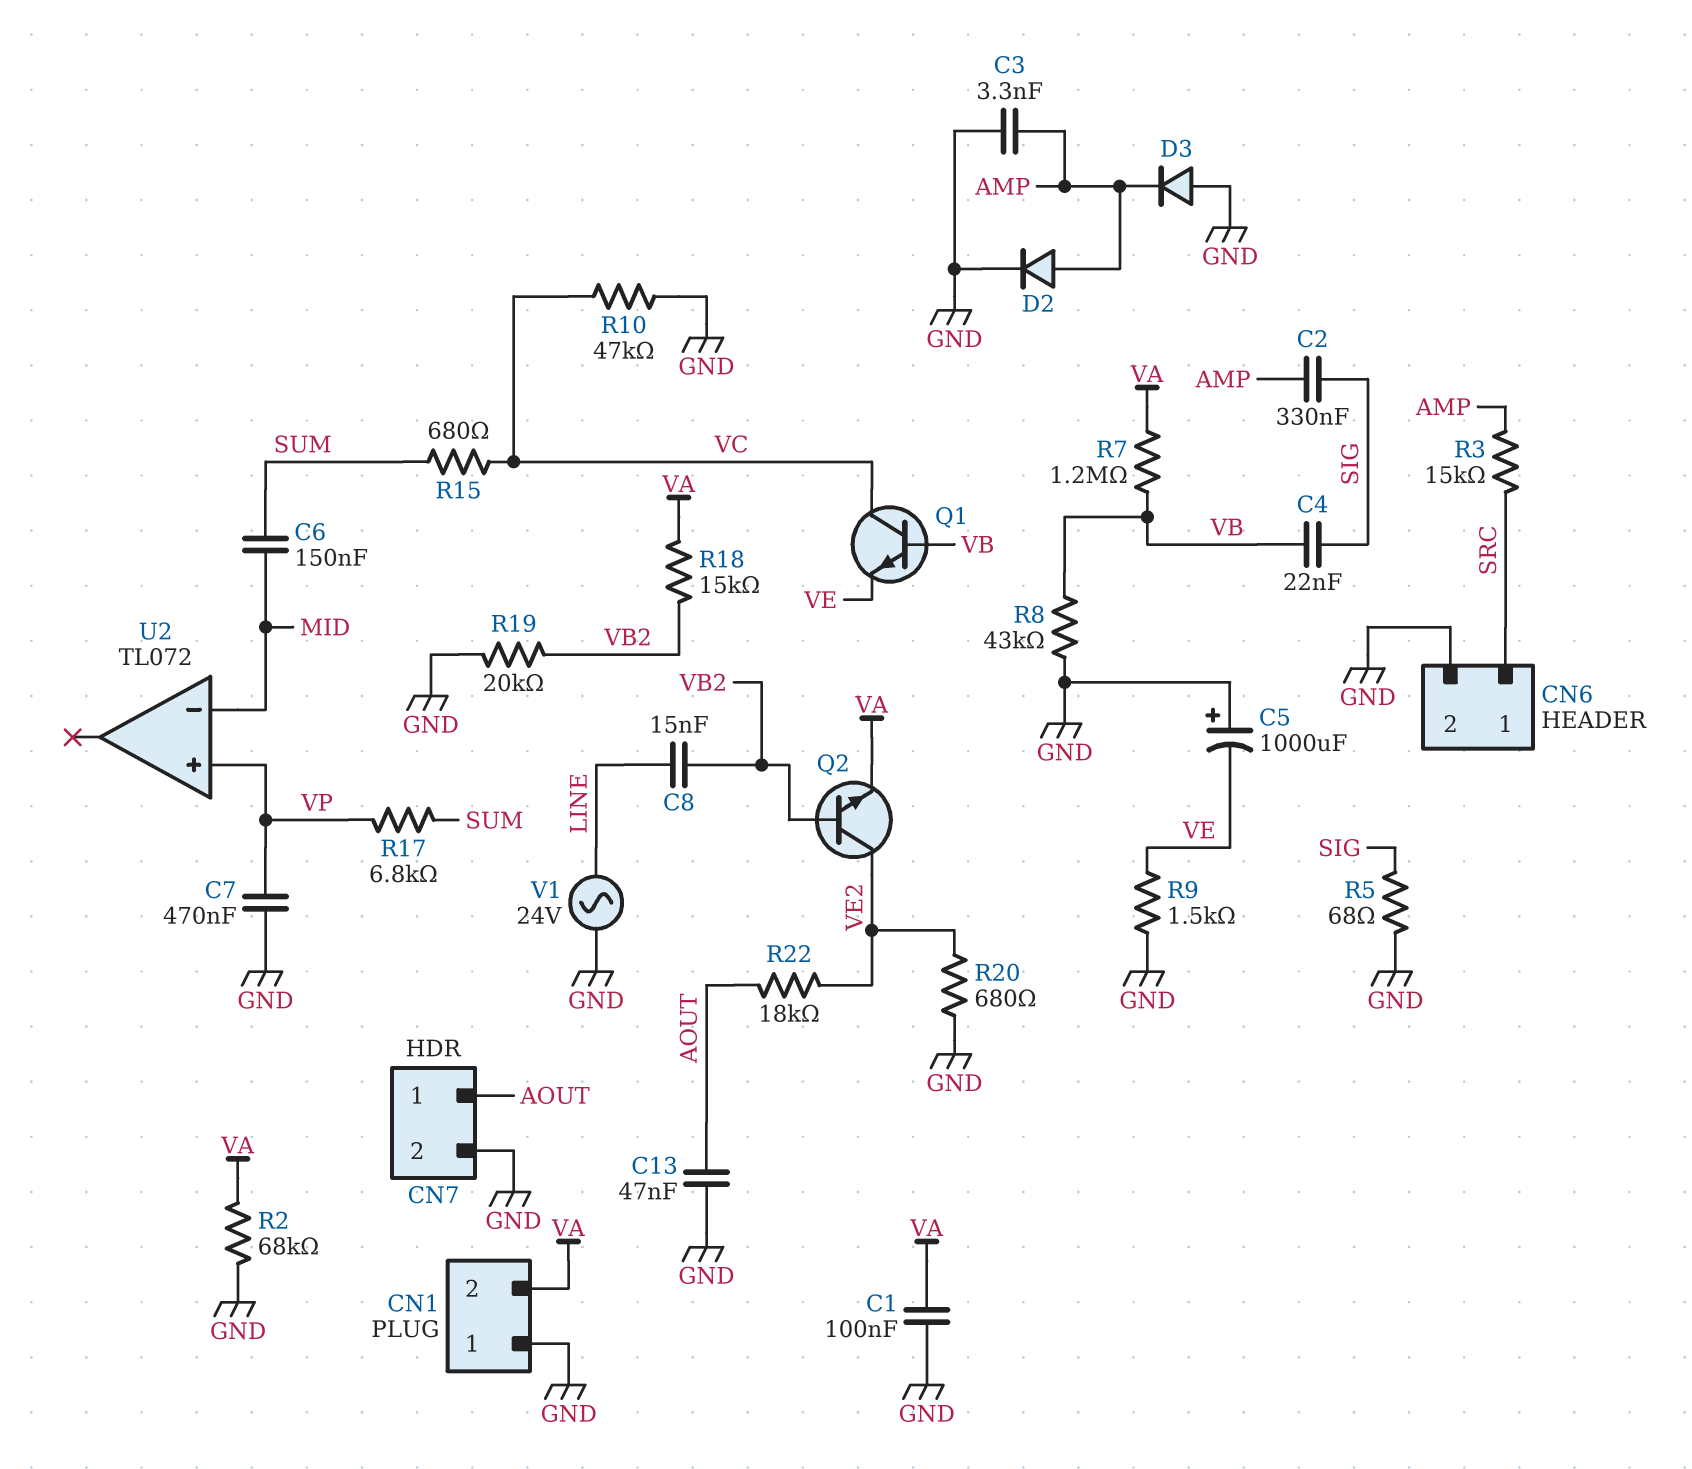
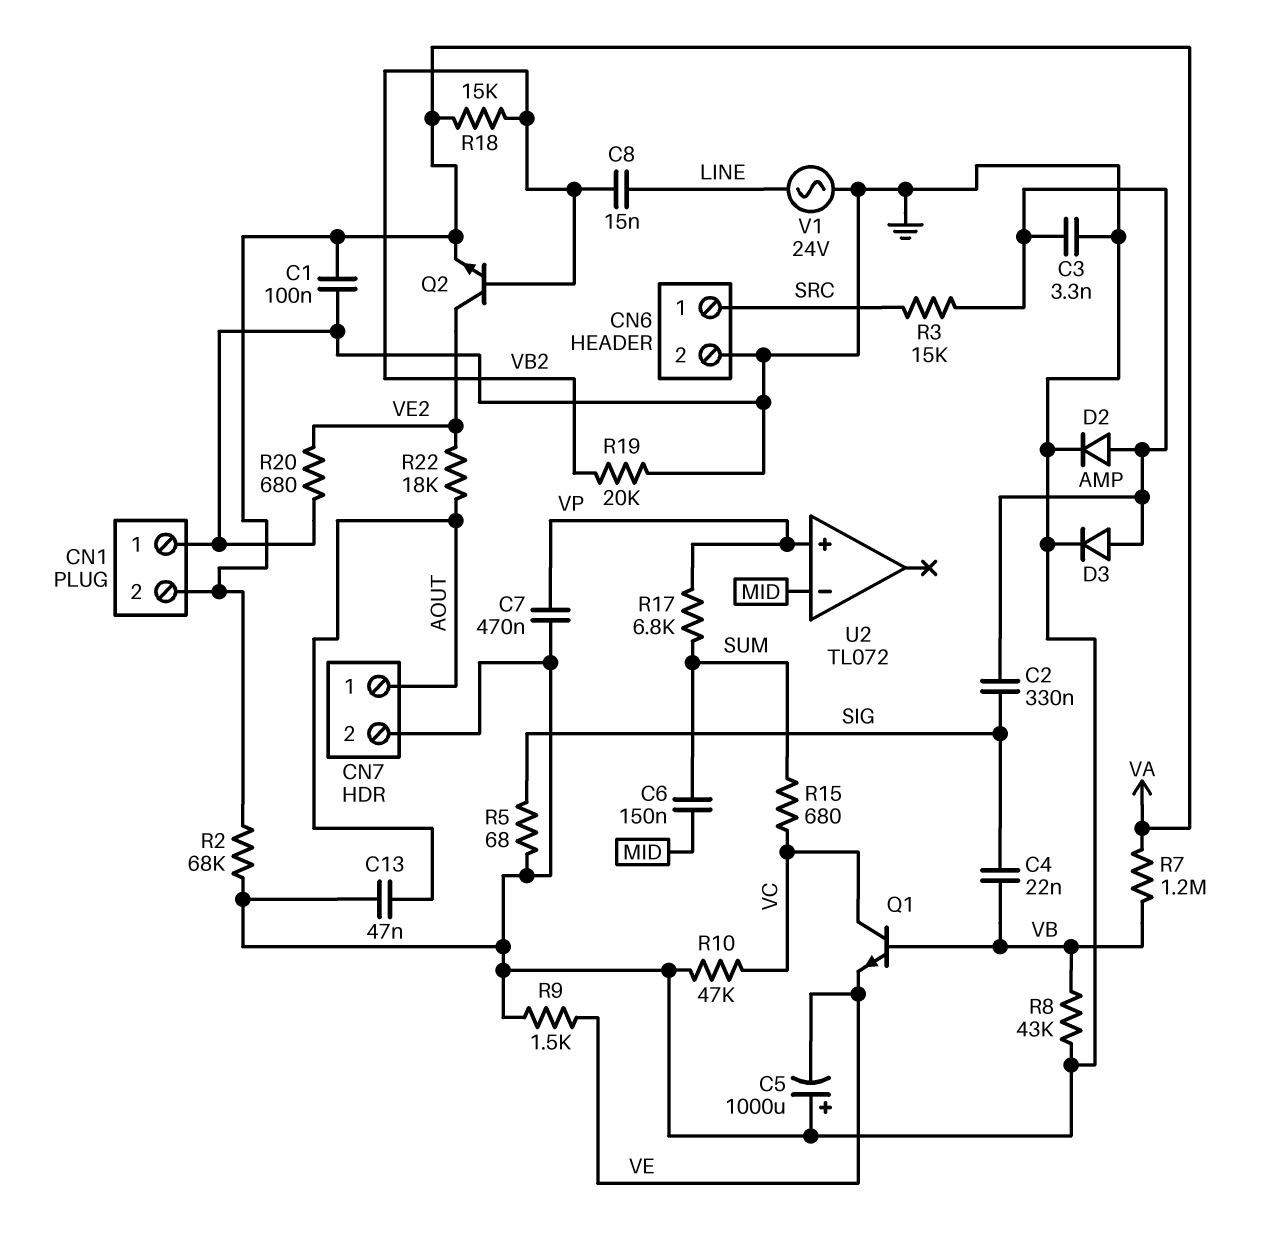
D3: diode (A GND, K AMP) -> diode (A AMP, K GND)

